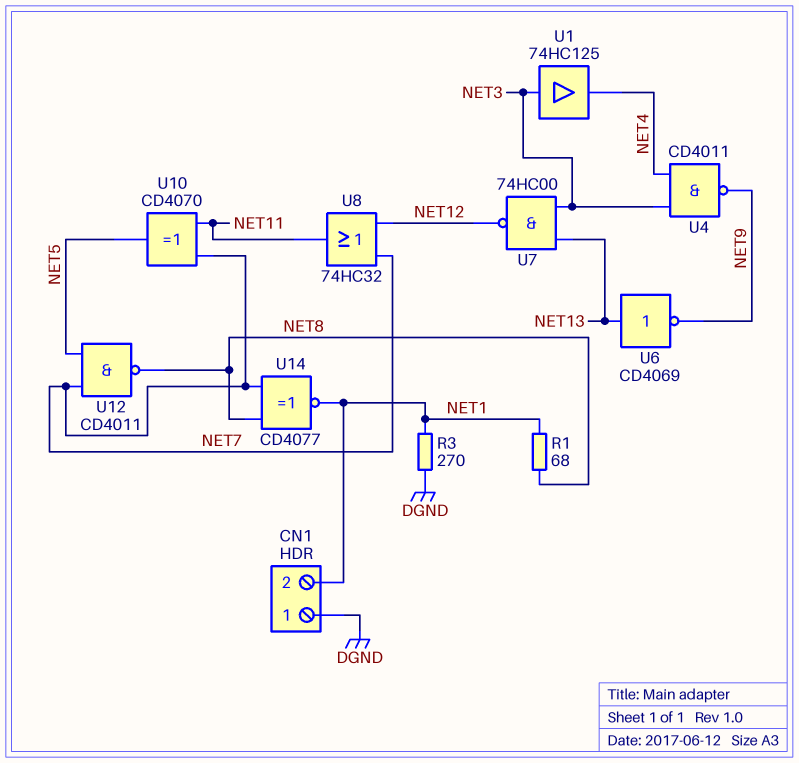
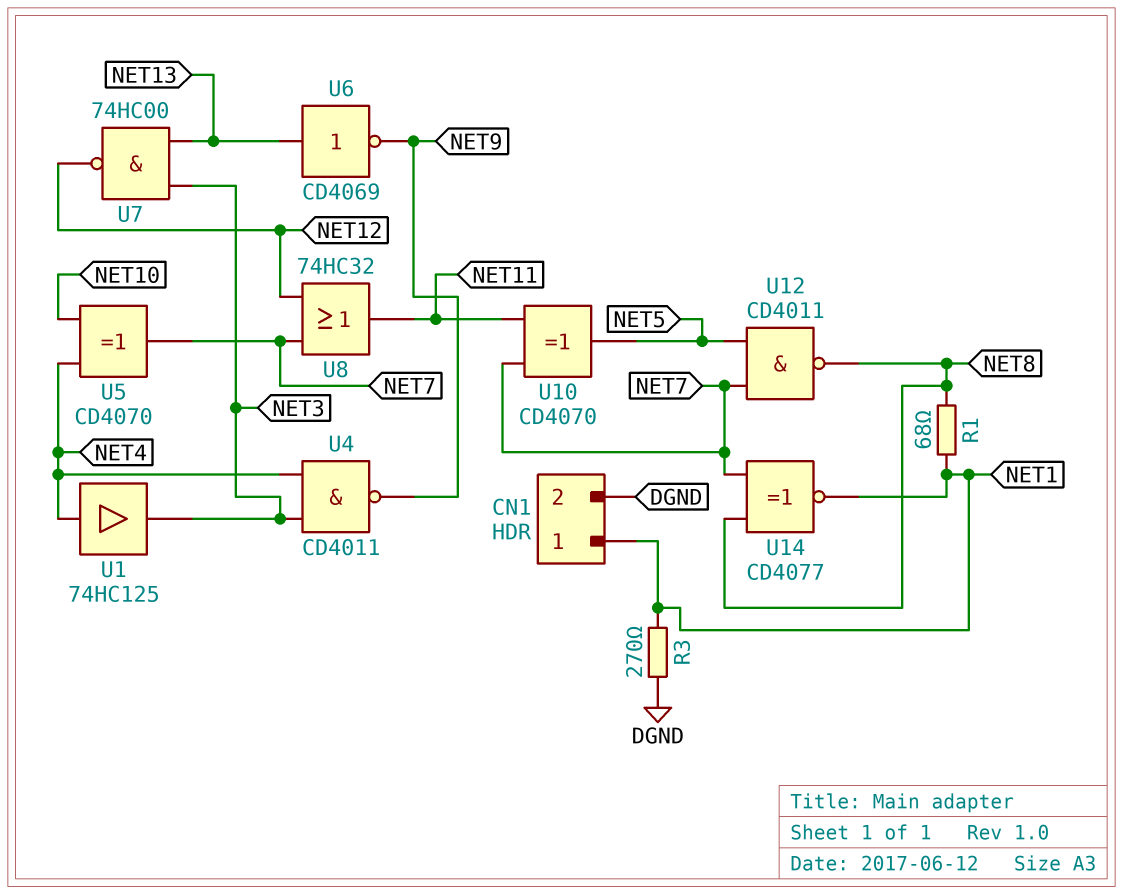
CN1 pin 1: DGND -> NET1
CN1 pin 2: NET1 -> DGND
U1: buffer 74HC125 (in NET3, out NET4) -> buffer 74HC125 (in NET4, out NET3)
U5: none -> XOR CD4070 (in NET4, in NET10, out NET7)

